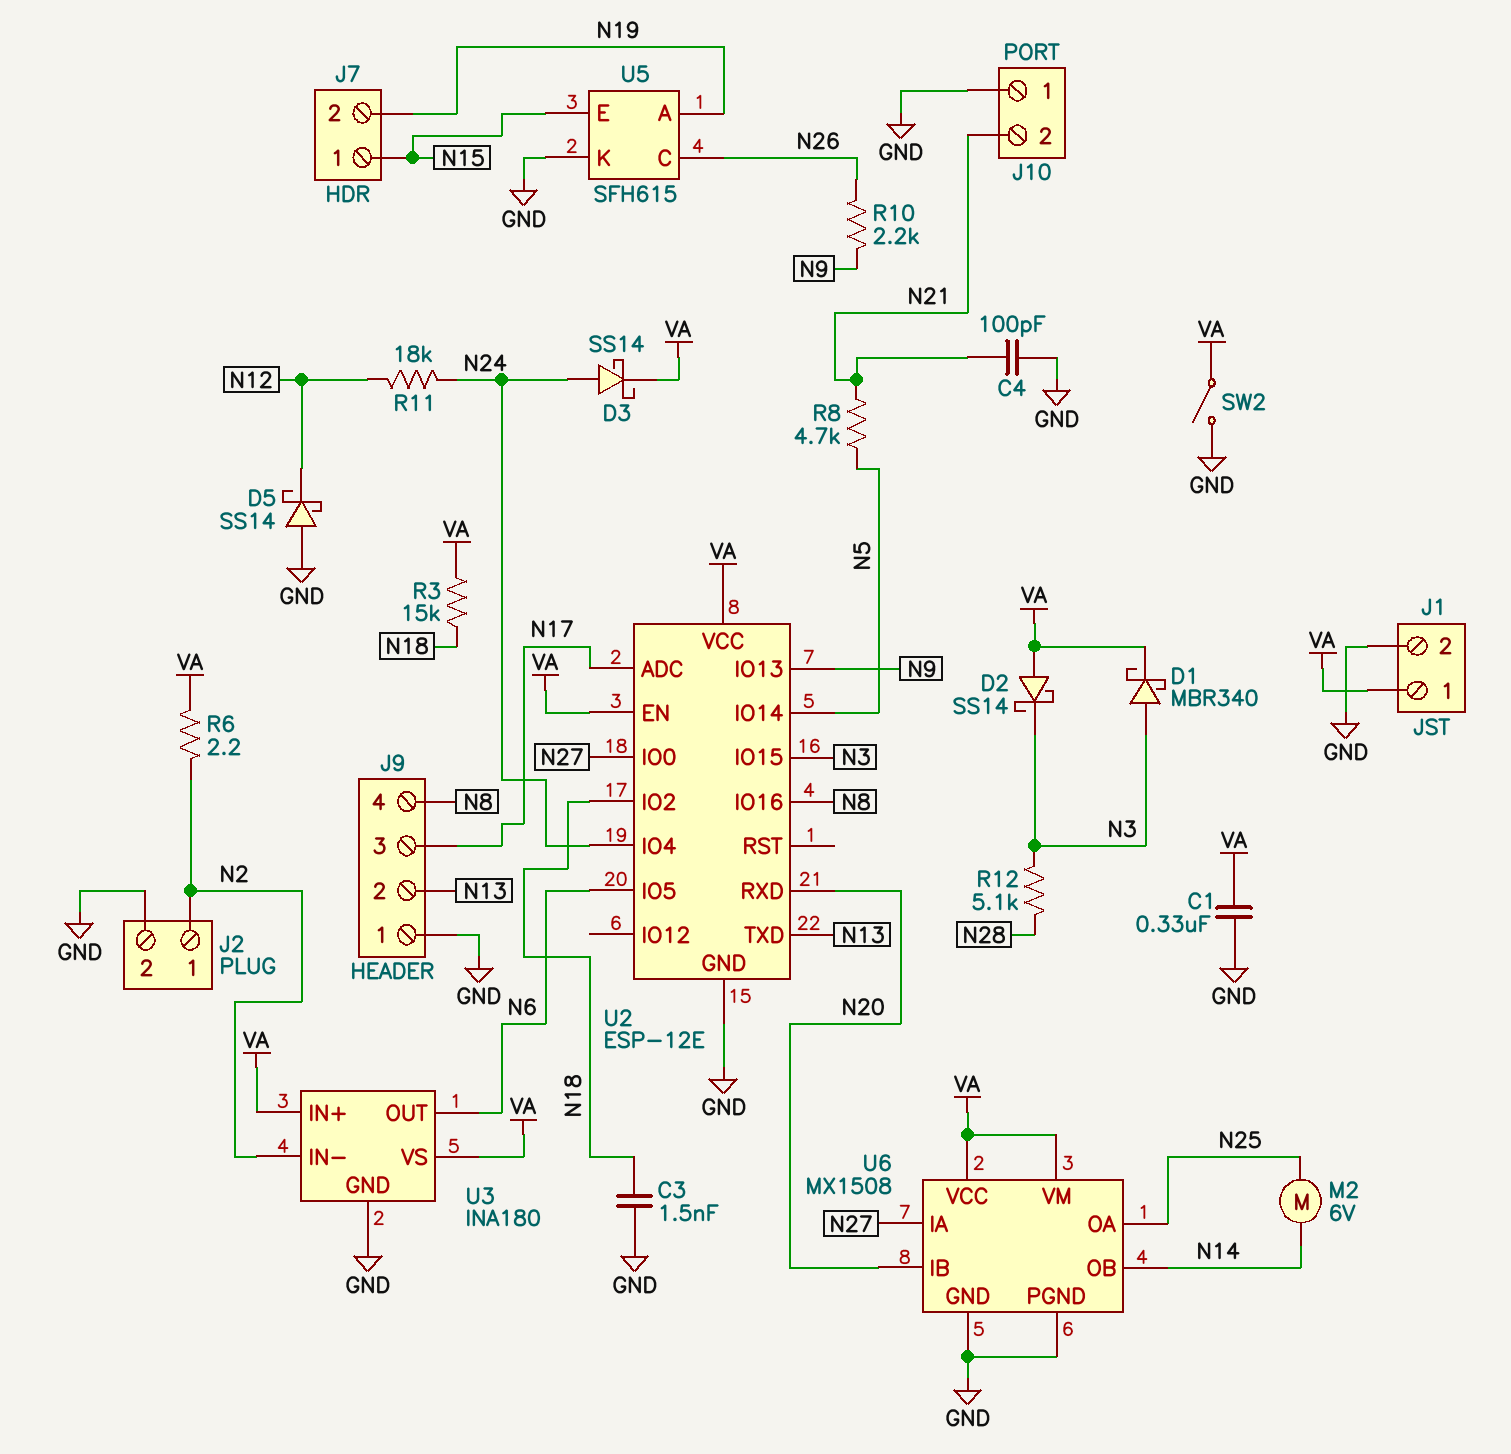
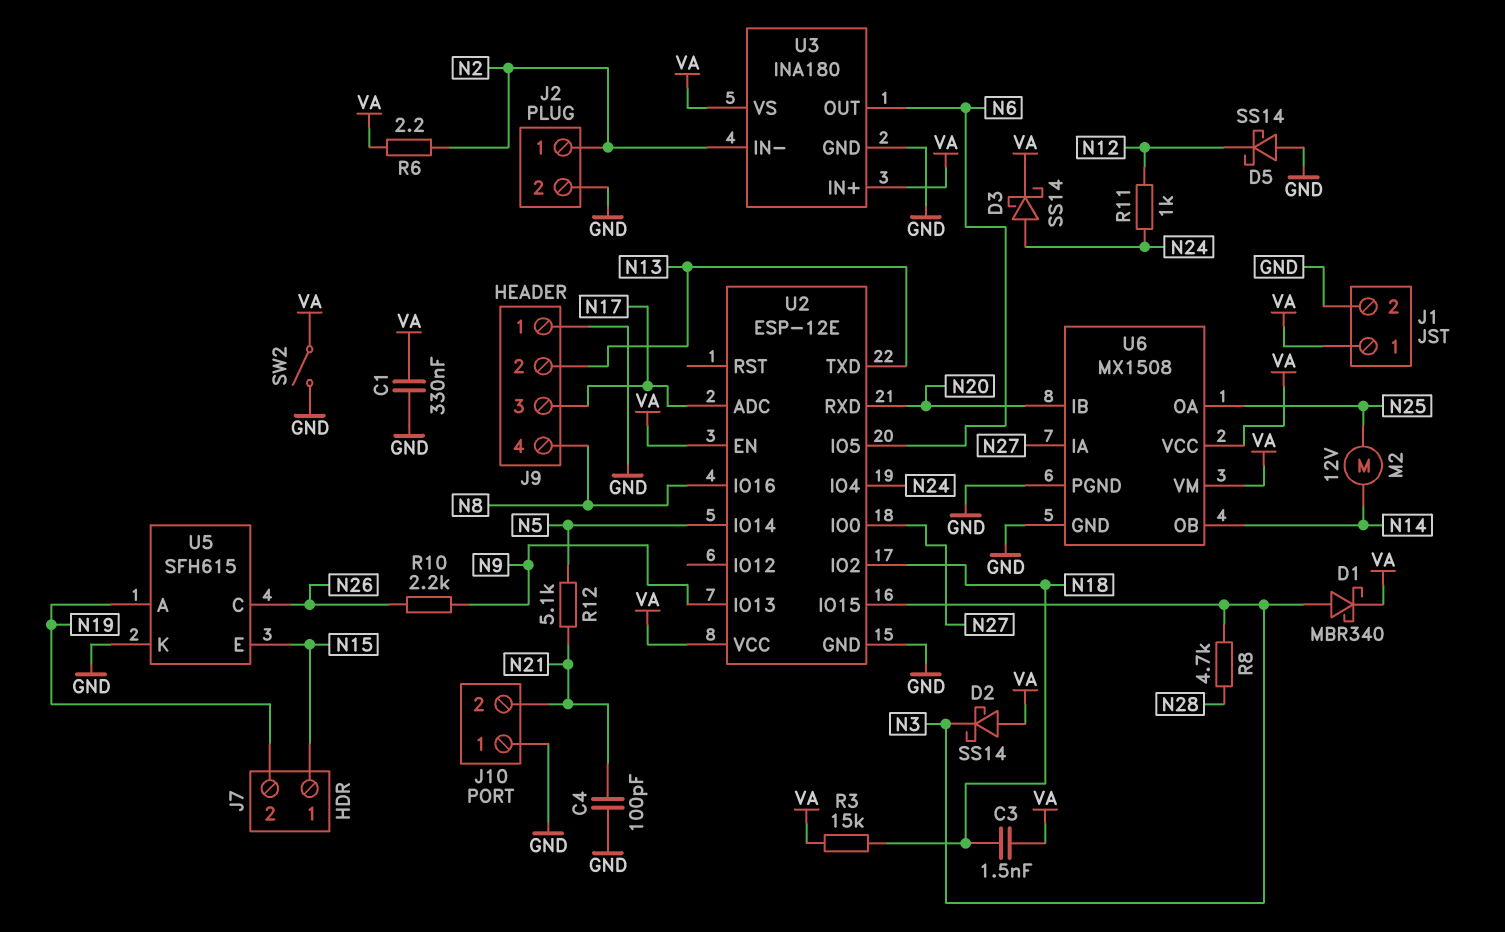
C3: 1.5nF (GND, N18) -> 1.5nF (N18, VA)
M2: motor 6V (N14, N25) -> motor 12V (N14, N25)
R8: 4.7k (N5, N21) -> 4.7k (N3, N28)
R11: 18k (N12, N24) -> 1k (N12, N24)
R12: 5.1k (N3, N28) -> 5.1k (N5, N21)

